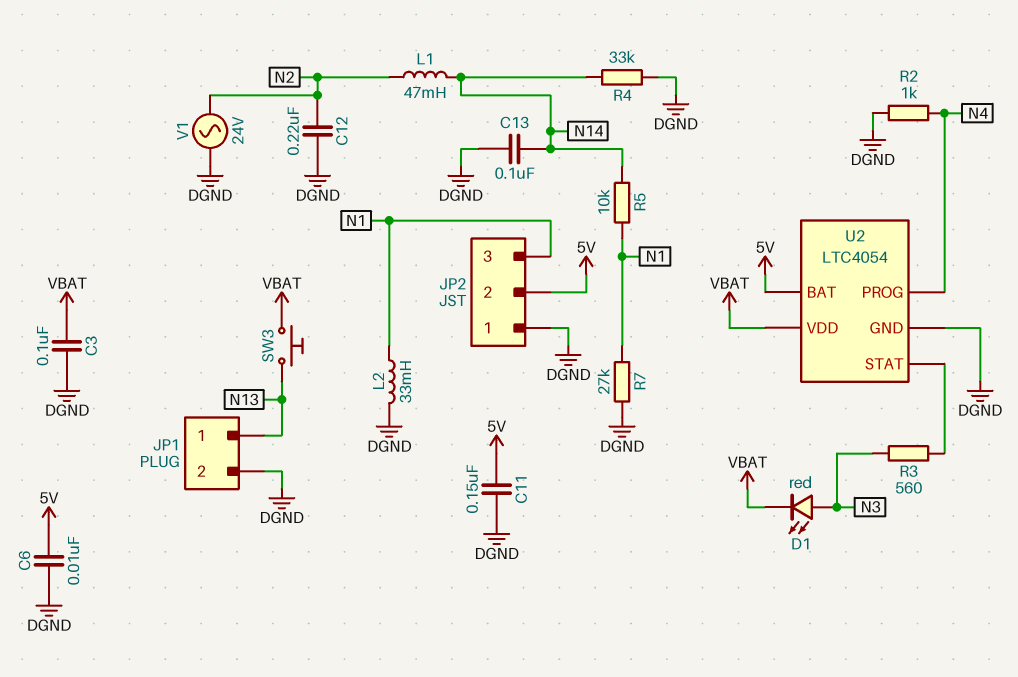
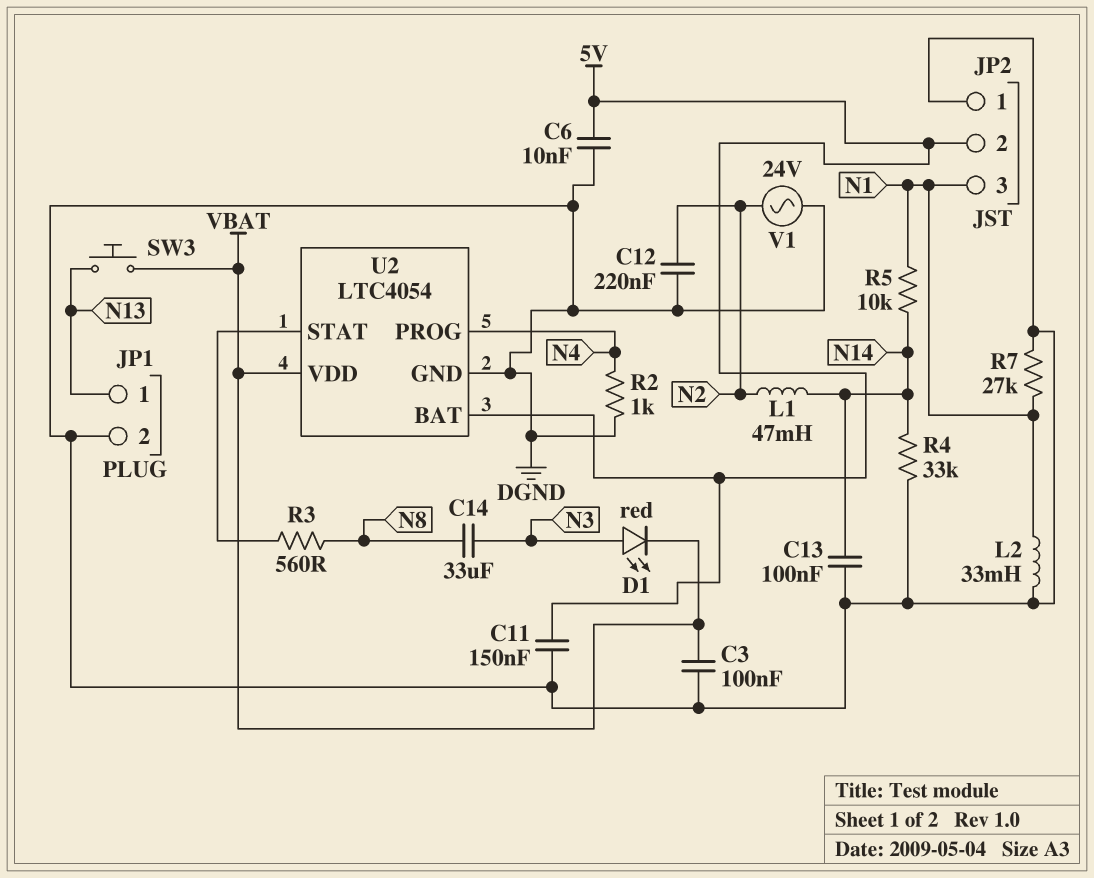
C14: none -> 33uF (N3, N8)
R3: 560 (N3, U2/STAT) -> 560 (N8, U2/STAT)

